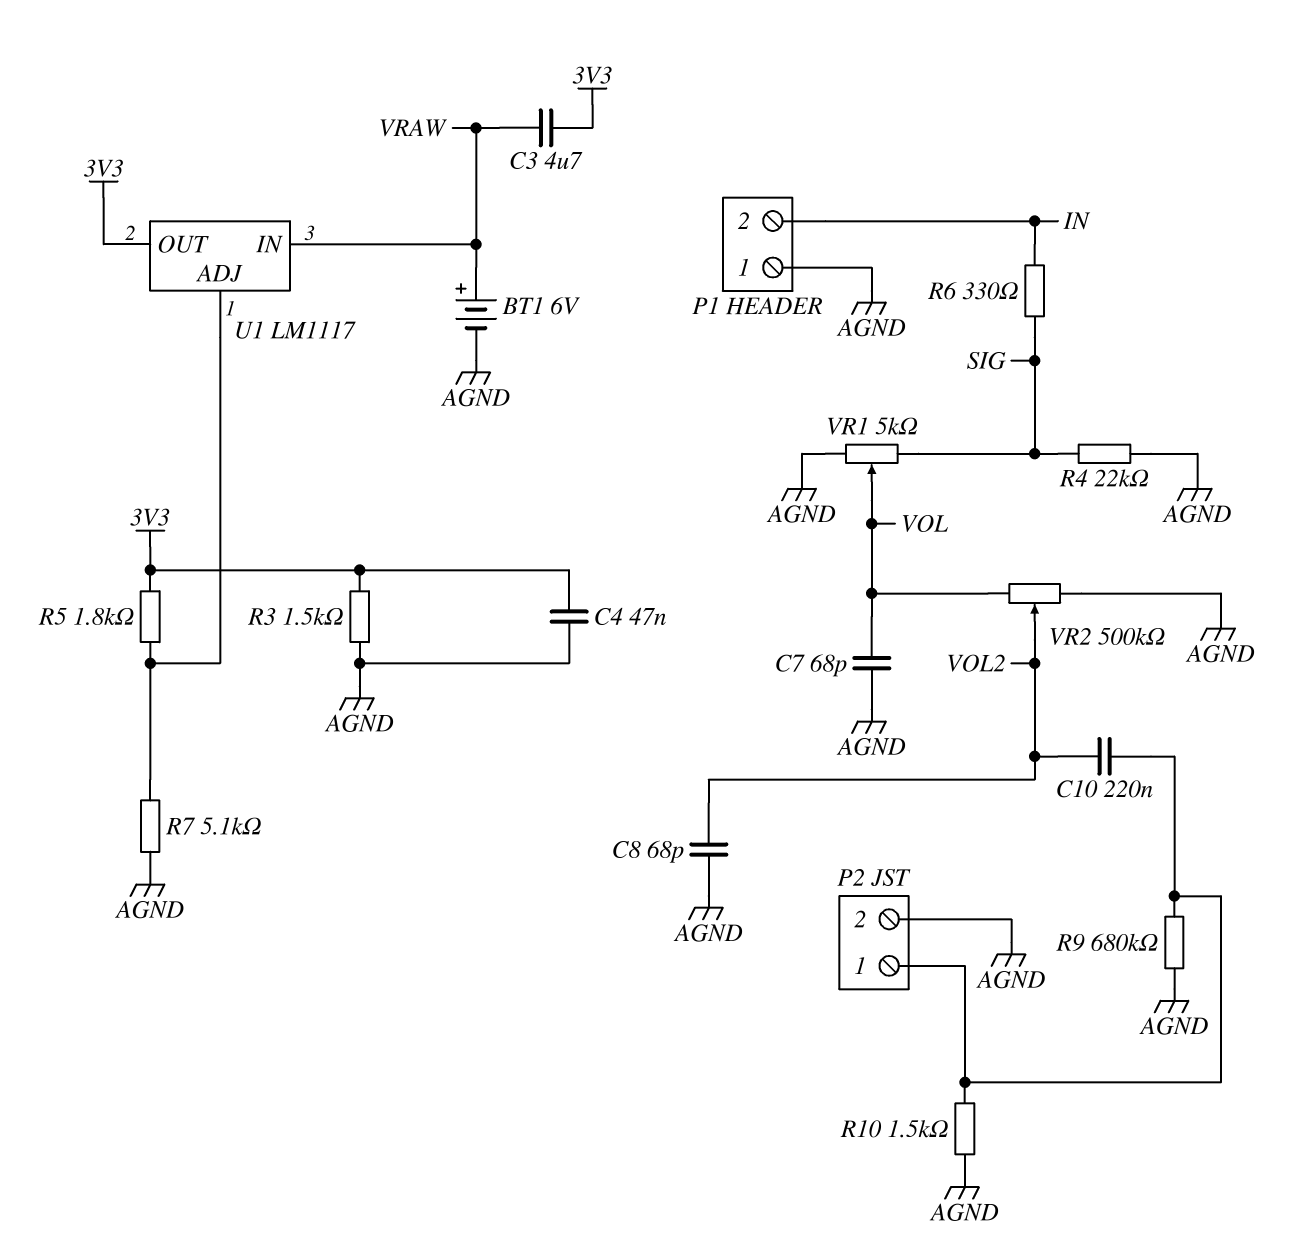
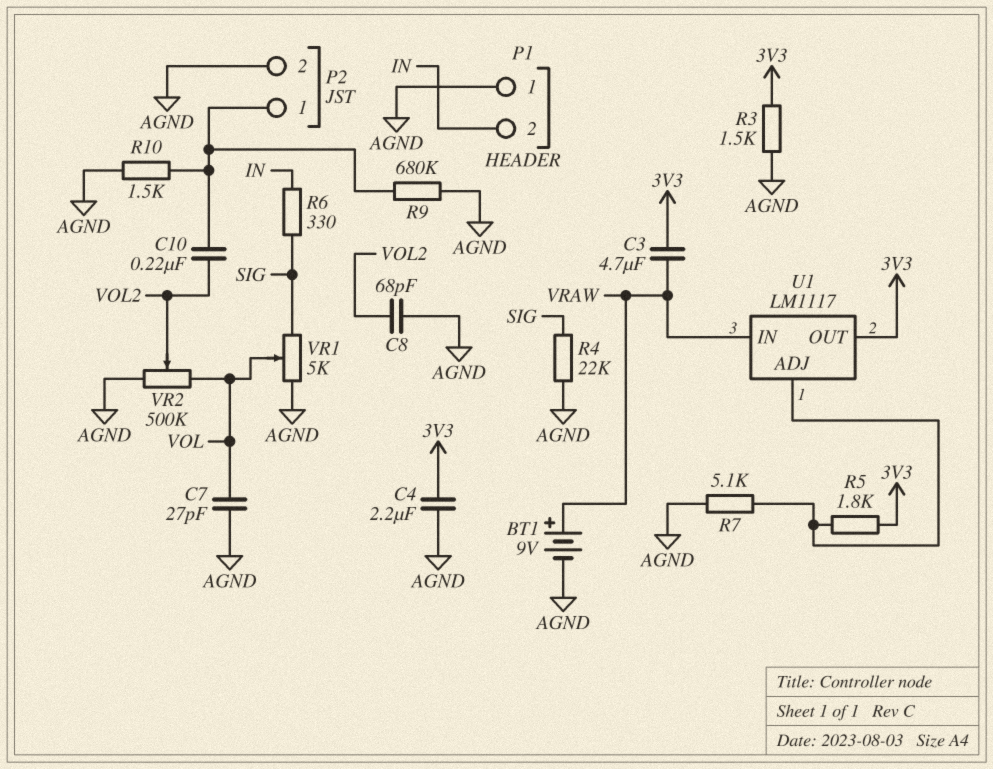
BT1: 6V (plus VRAW, minus AGND) -> 9V (plus VRAW, minus AGND)
C4: 47nF (3V3, AGND) -> 2.2uF (3V3, AGND)
C7: 68pF (AGND, VOL) -> 27pF (AGND, VOL)

